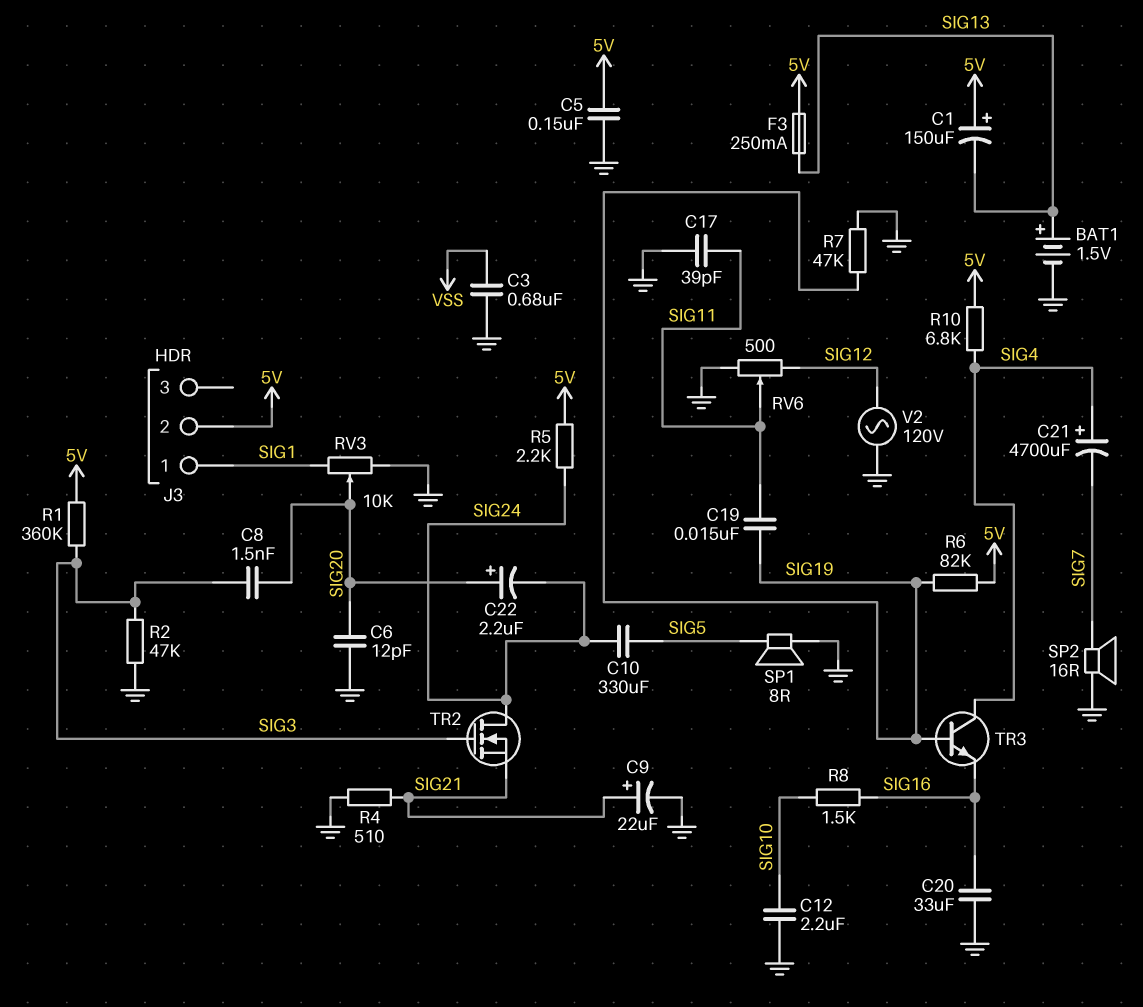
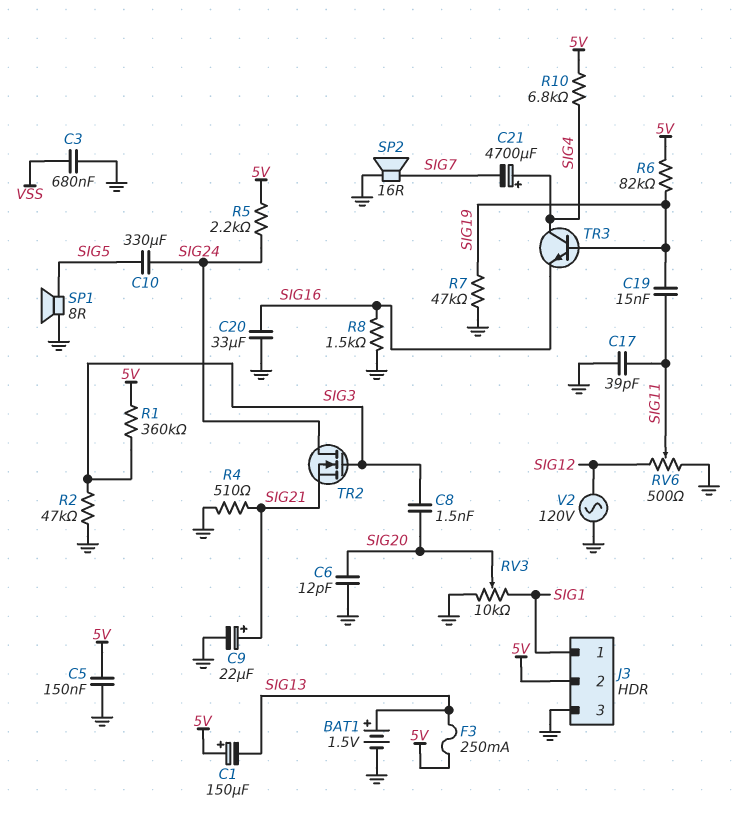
C12: 2.2uF (GND, SIG10) -> none
C22: 2.2uF (plus SIG20, minus SIG24) -> none
J3 pin 3: none -> GND
R8: 1.5k (SIG10, SIG16) -> 1.5k (GND, SIG16)

